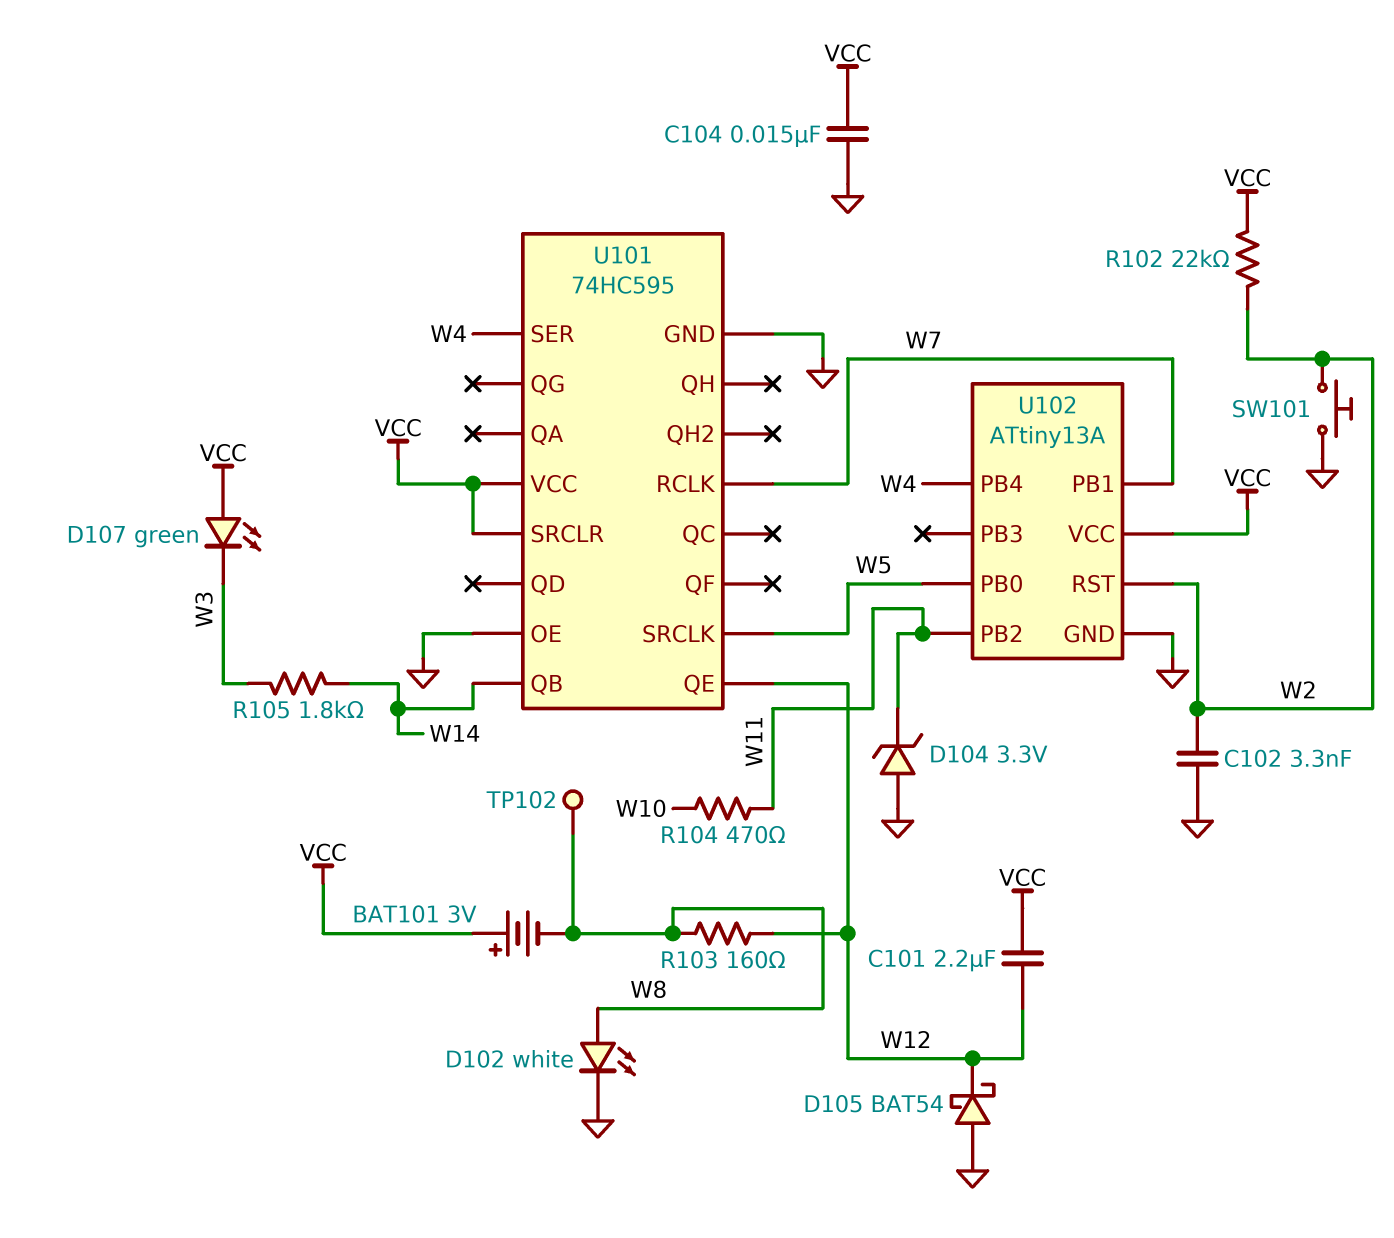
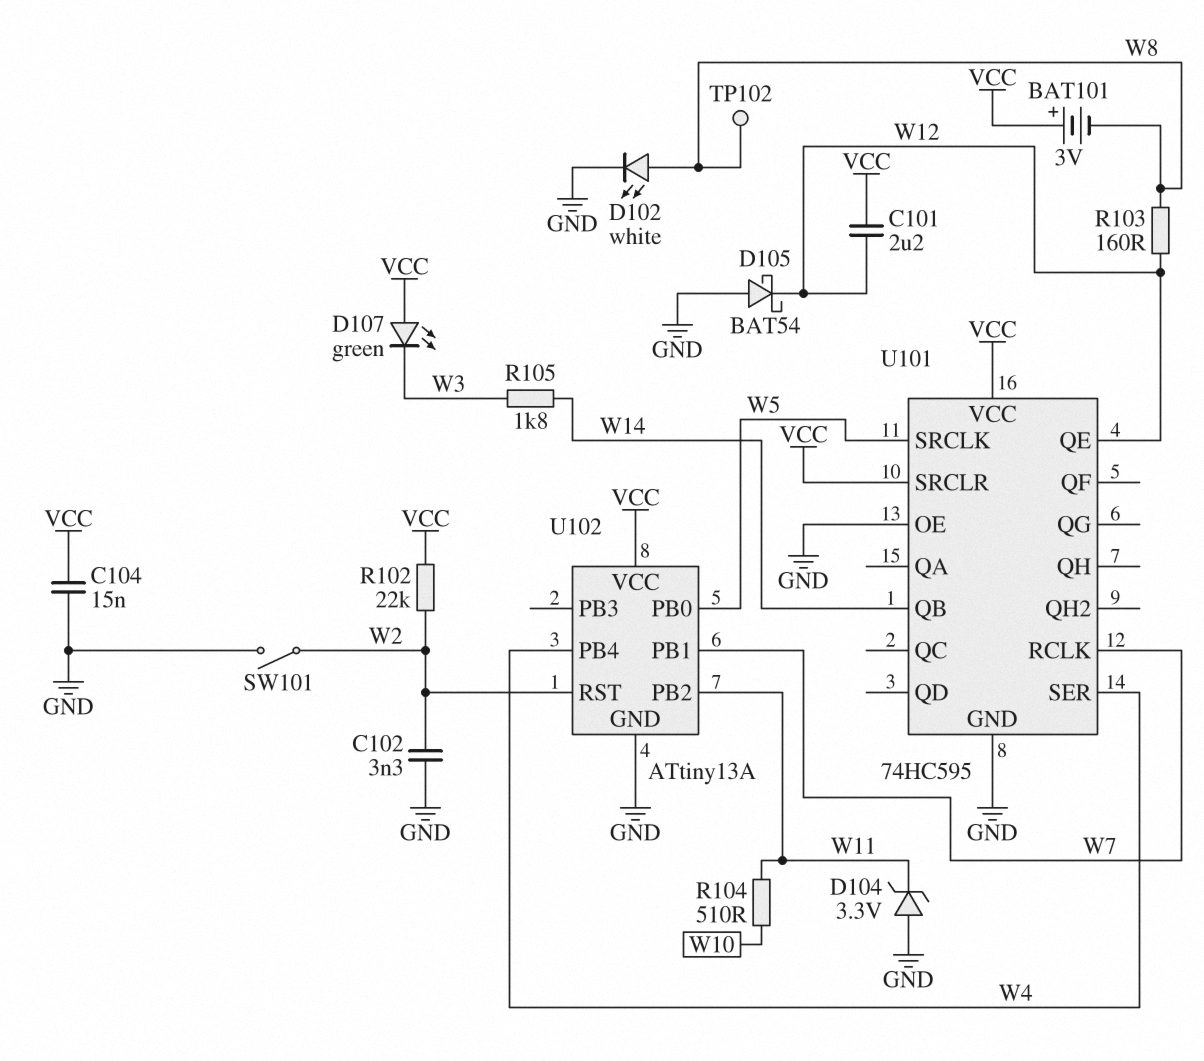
R104: 470 (W10, W11) -> 510 (W10, W11)
SW101: button (GND, W2) -> switch (GND, W2)

